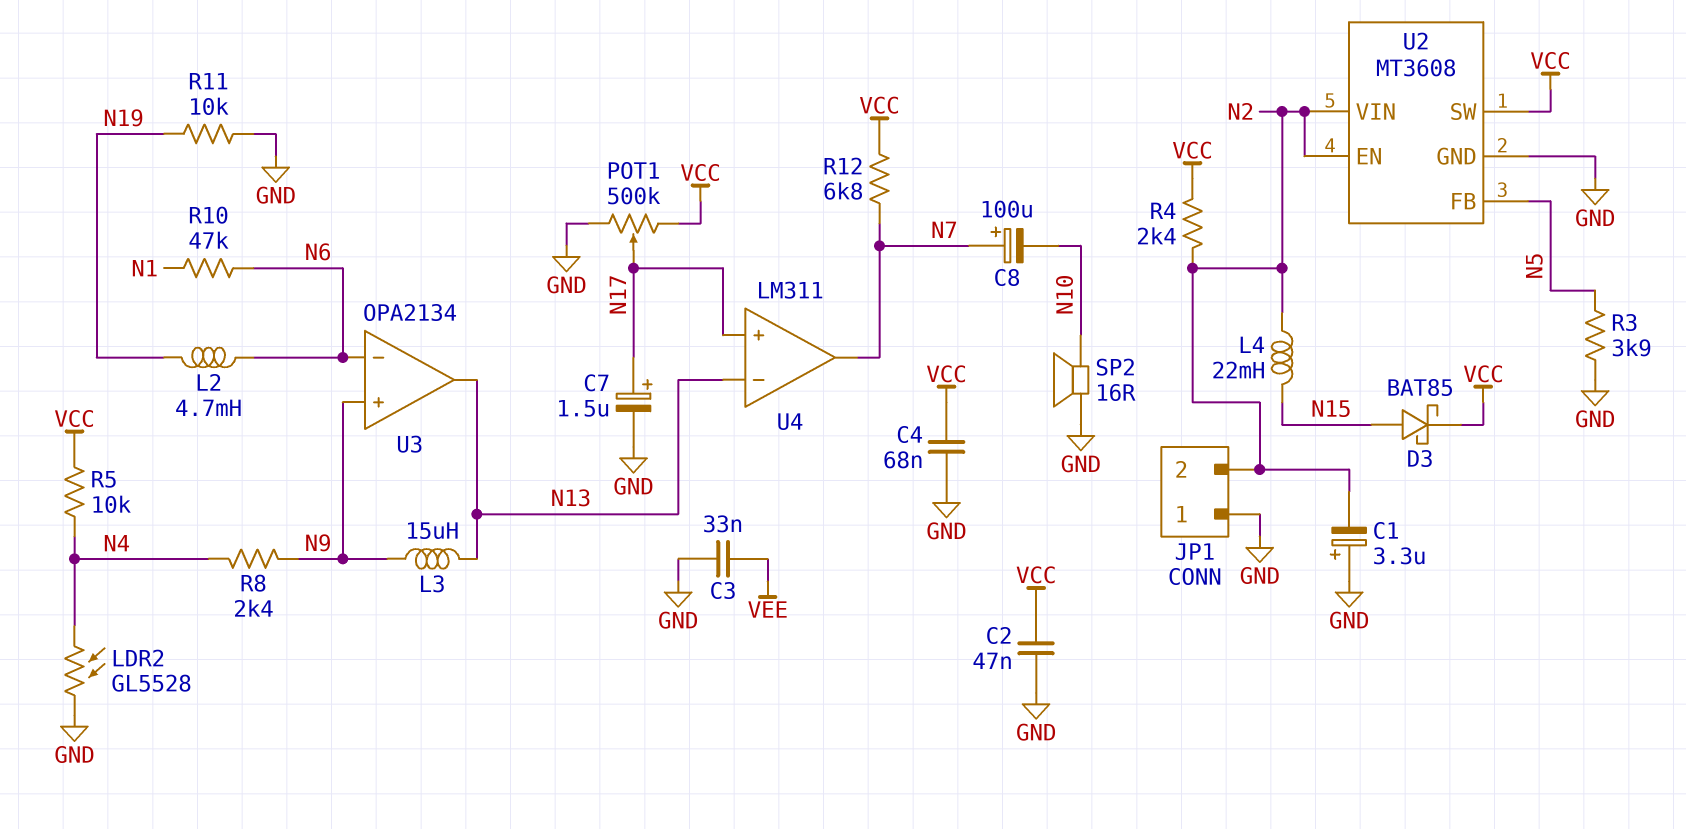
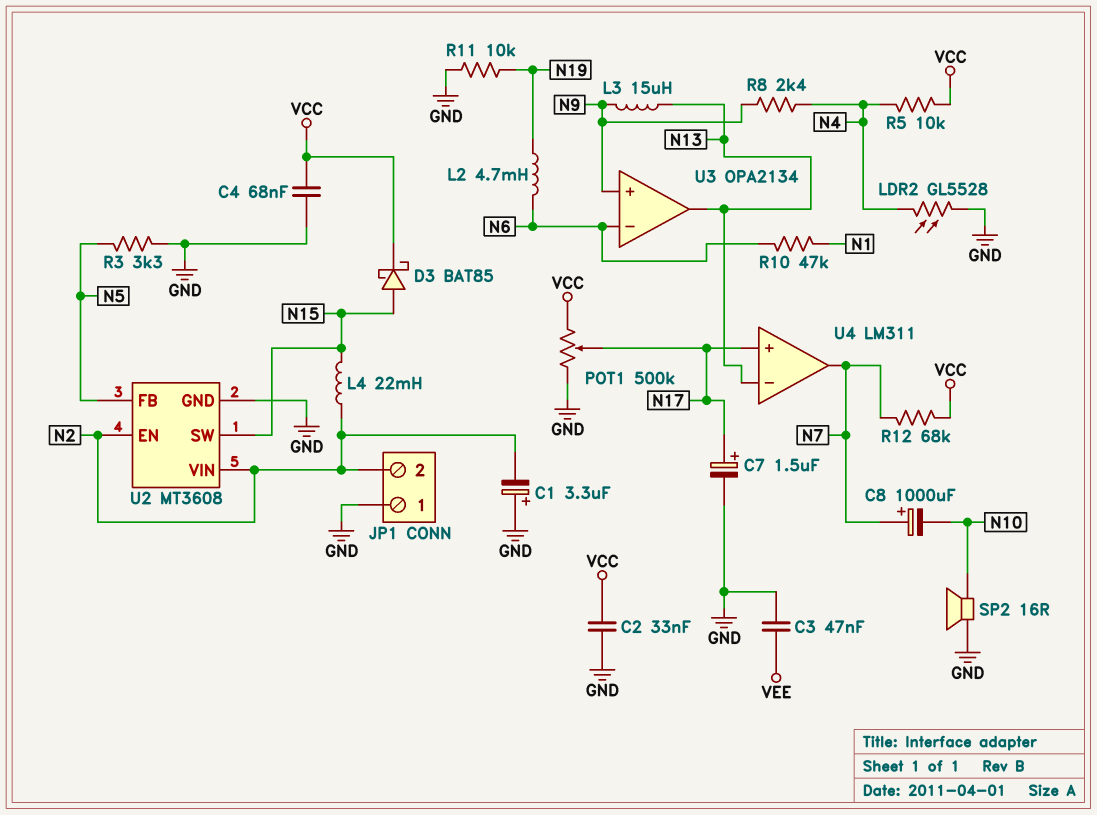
C2: 47nF (GND, VCC) -> 33nF (GND, VCC)
C3: 33nF (GND, VEE) -> 47nF (GND, VEE)
C8: 100uF (plus N7, minus N10) -> 1000uF (plus N7, minus N10)
R3: 3.9k (GND, N5) -> 3.3k (GND, N5)
R4: 2.4k (N2, VCC) -> none
R12: 6.8k (N7, VCC) -> 68k (N7, VCC)
U2 pin SW: VCC -> N15

